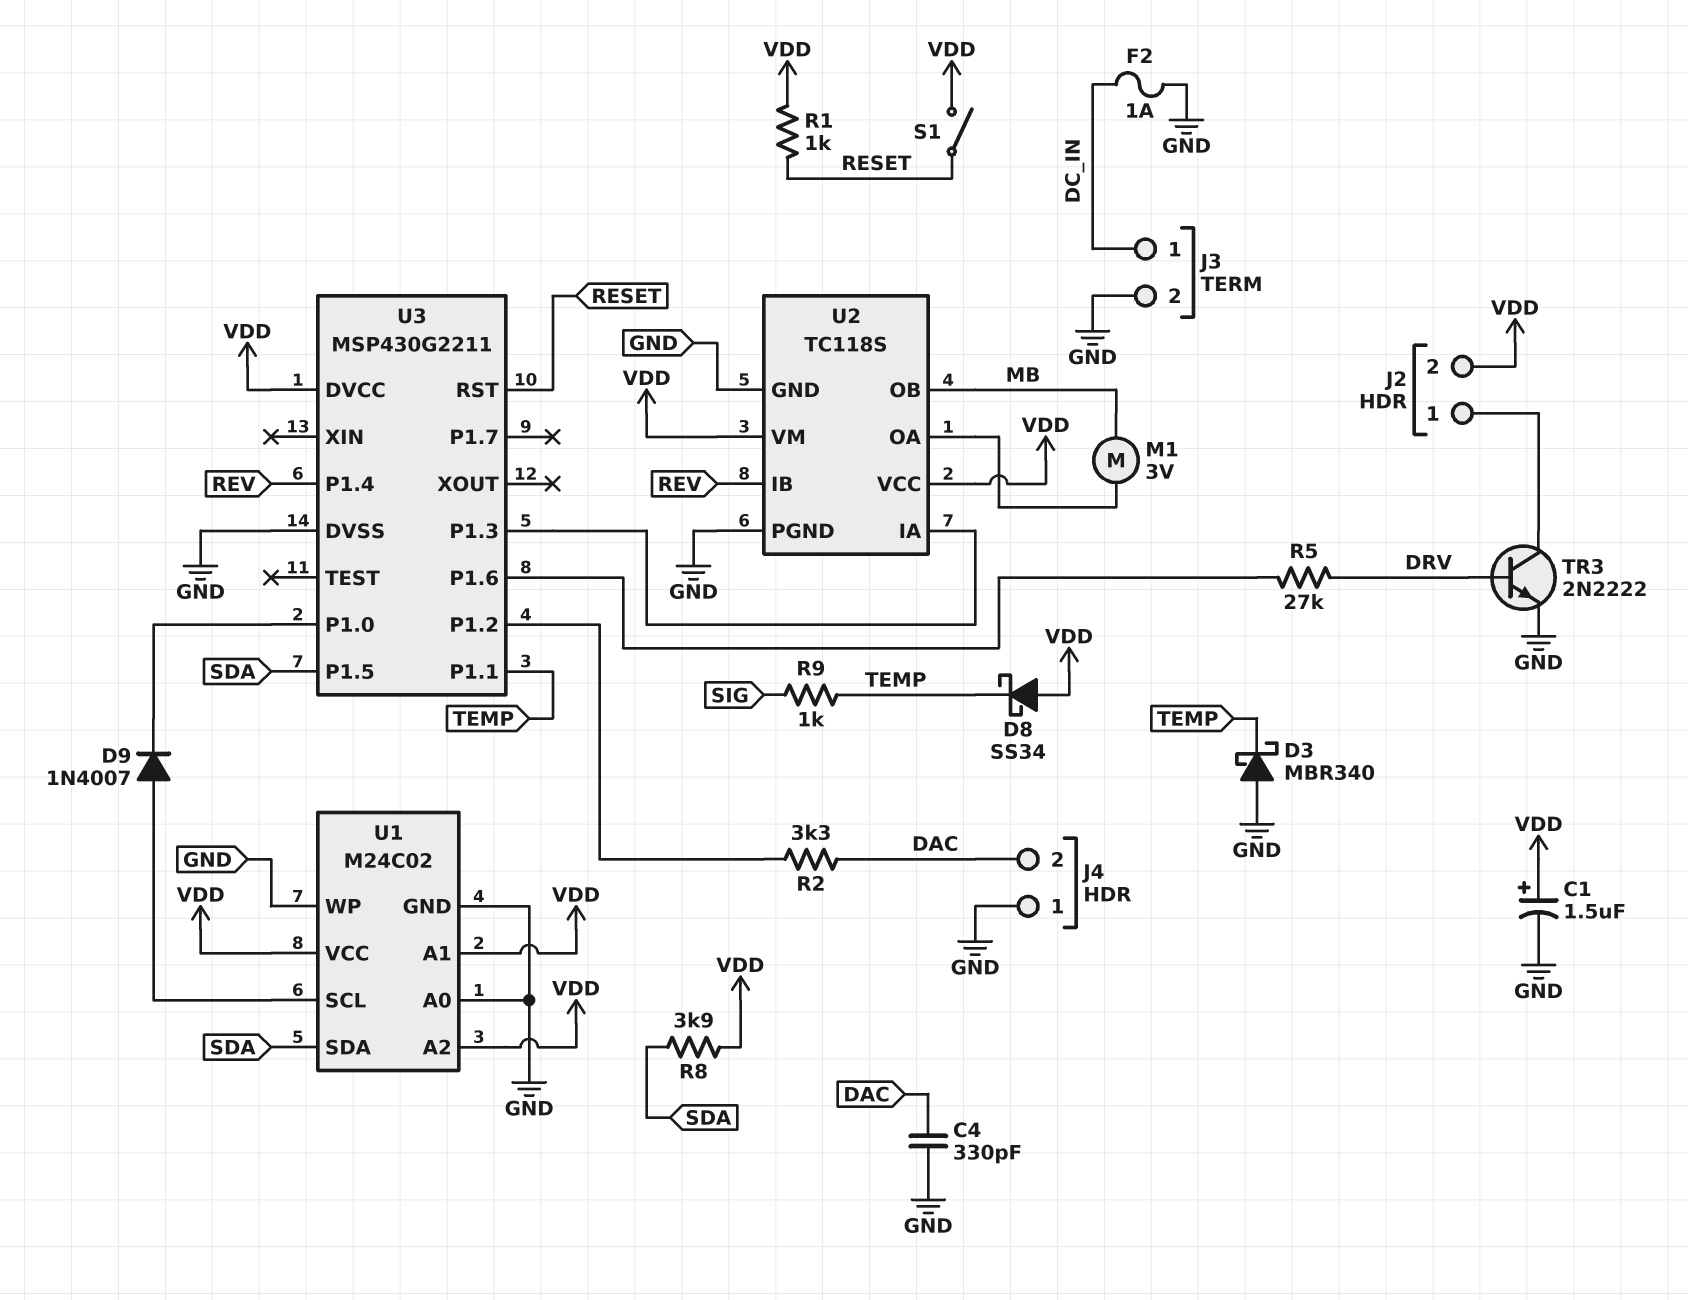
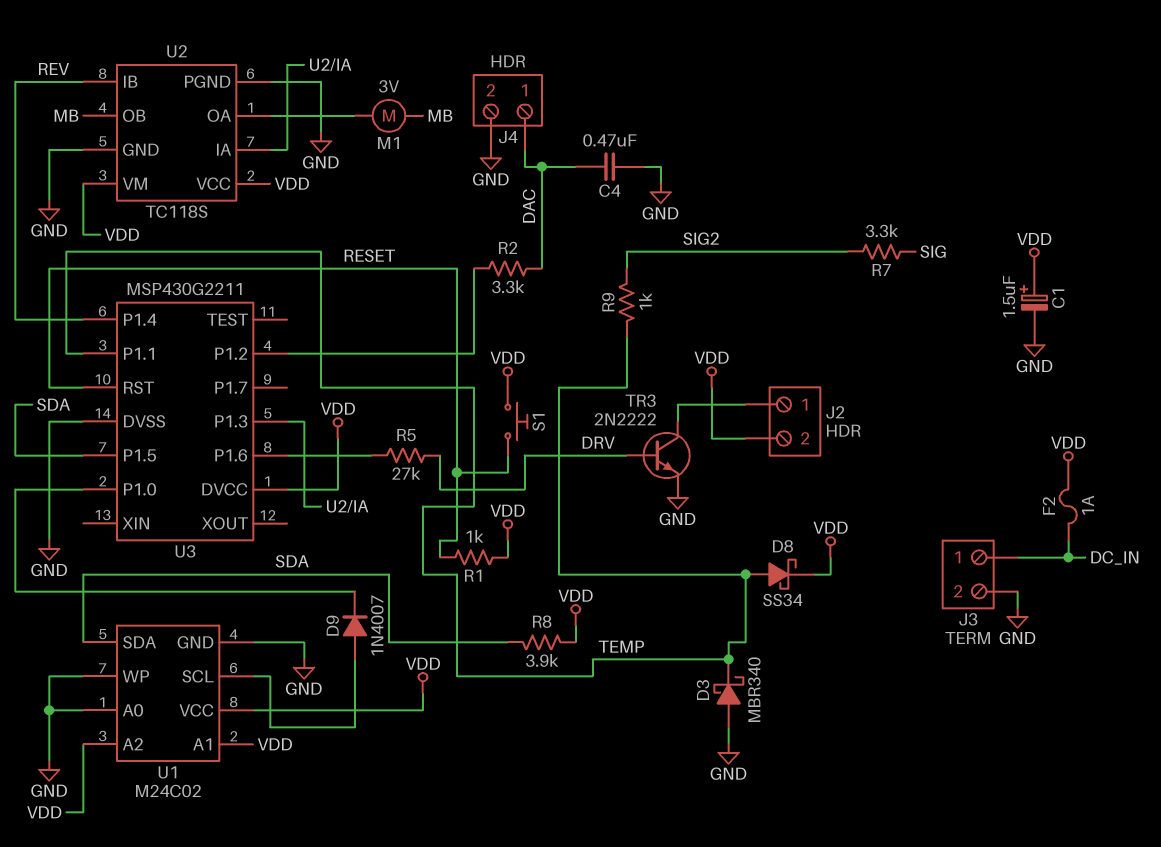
C4: 330pF (DAC, GND) -> 470nF (DAC, GND)
D8: schottky SS34 (A VDD, K TEMP) -> schottky SS34 (A TEMP, K VDD)
F2: 1A (DC_IN, GND) -> 1A (DC_IN, VDD)
J4 pin 1: GND -> DAC
J4 pin 2: DAC -> GND
R7: none -> 3.3k (SIG, SIG2)
R9: 1k (SIG, TEMP) -> 1k (SIG2, TEMP)
S1: switch (RESET, VDD) -> button (RESET, VDD)

